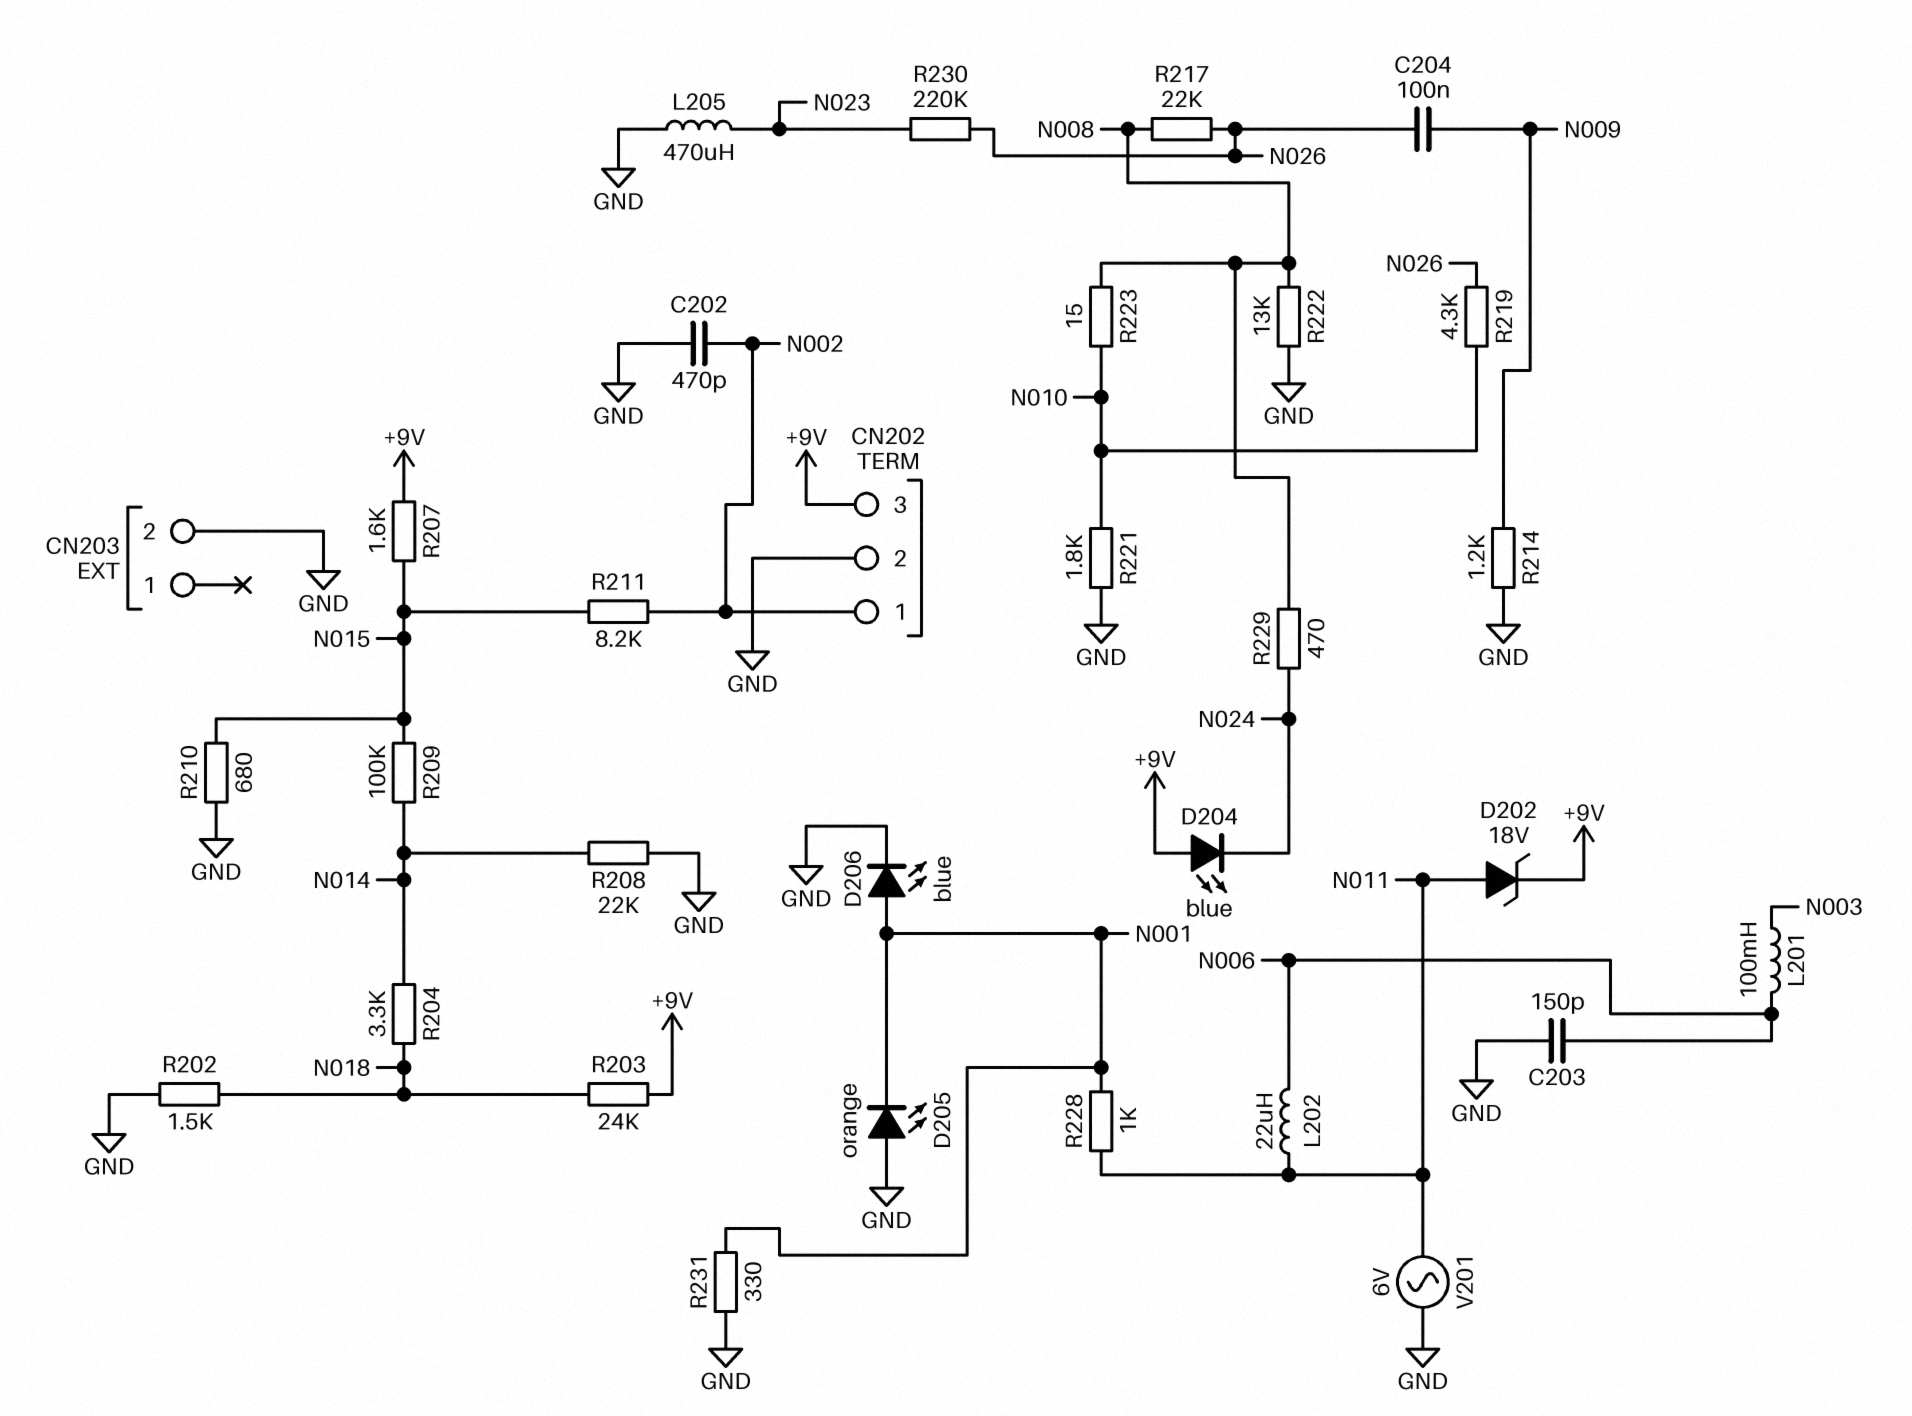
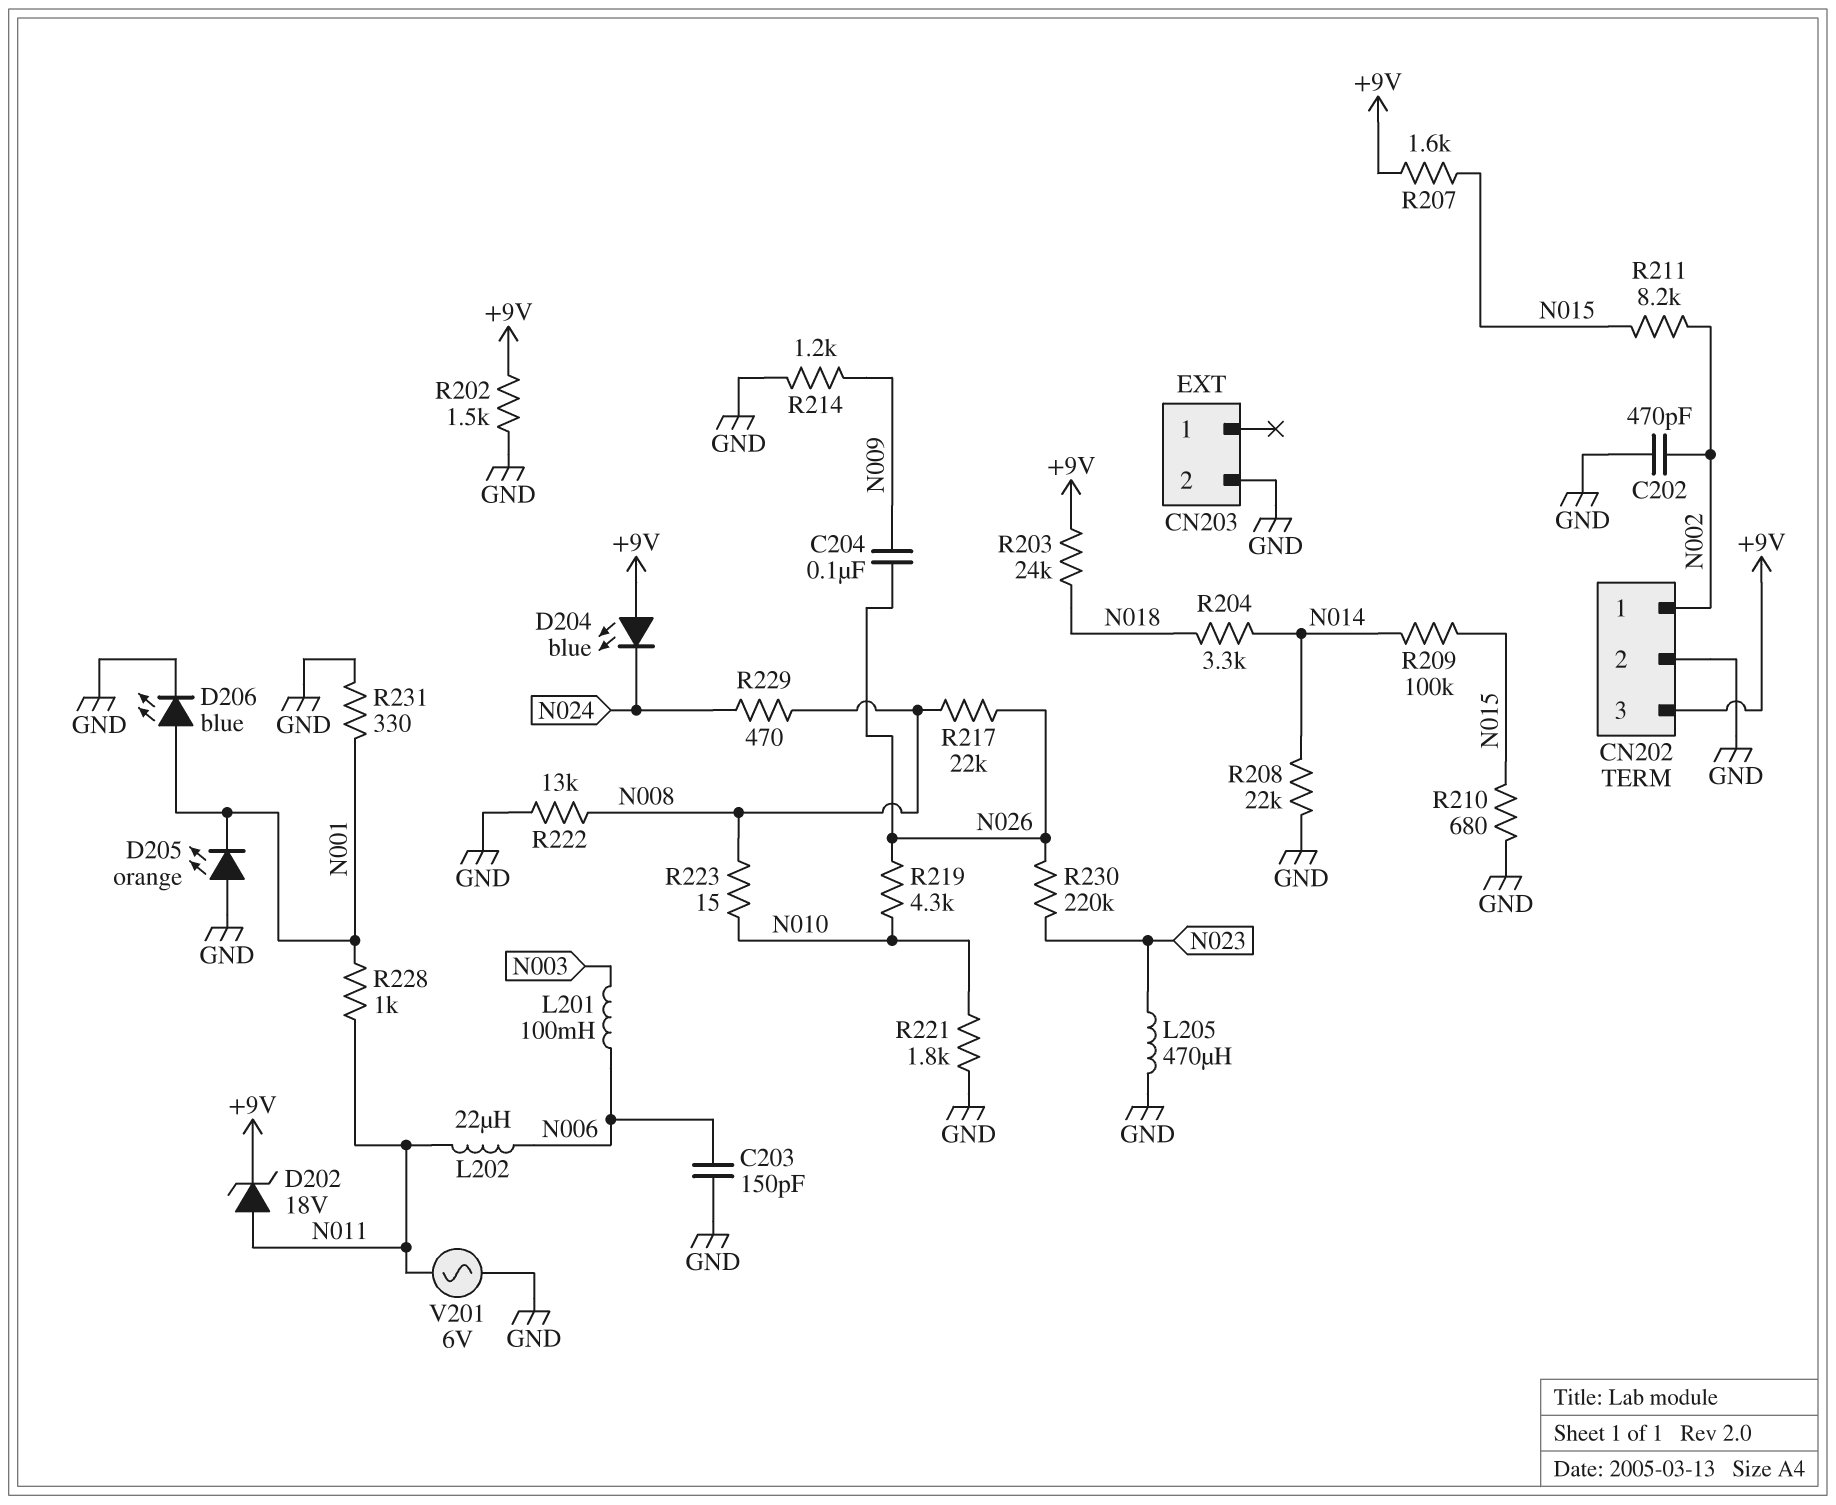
R202: 1.5k (GND, N018) -> 1.5k (+9V, GND)

